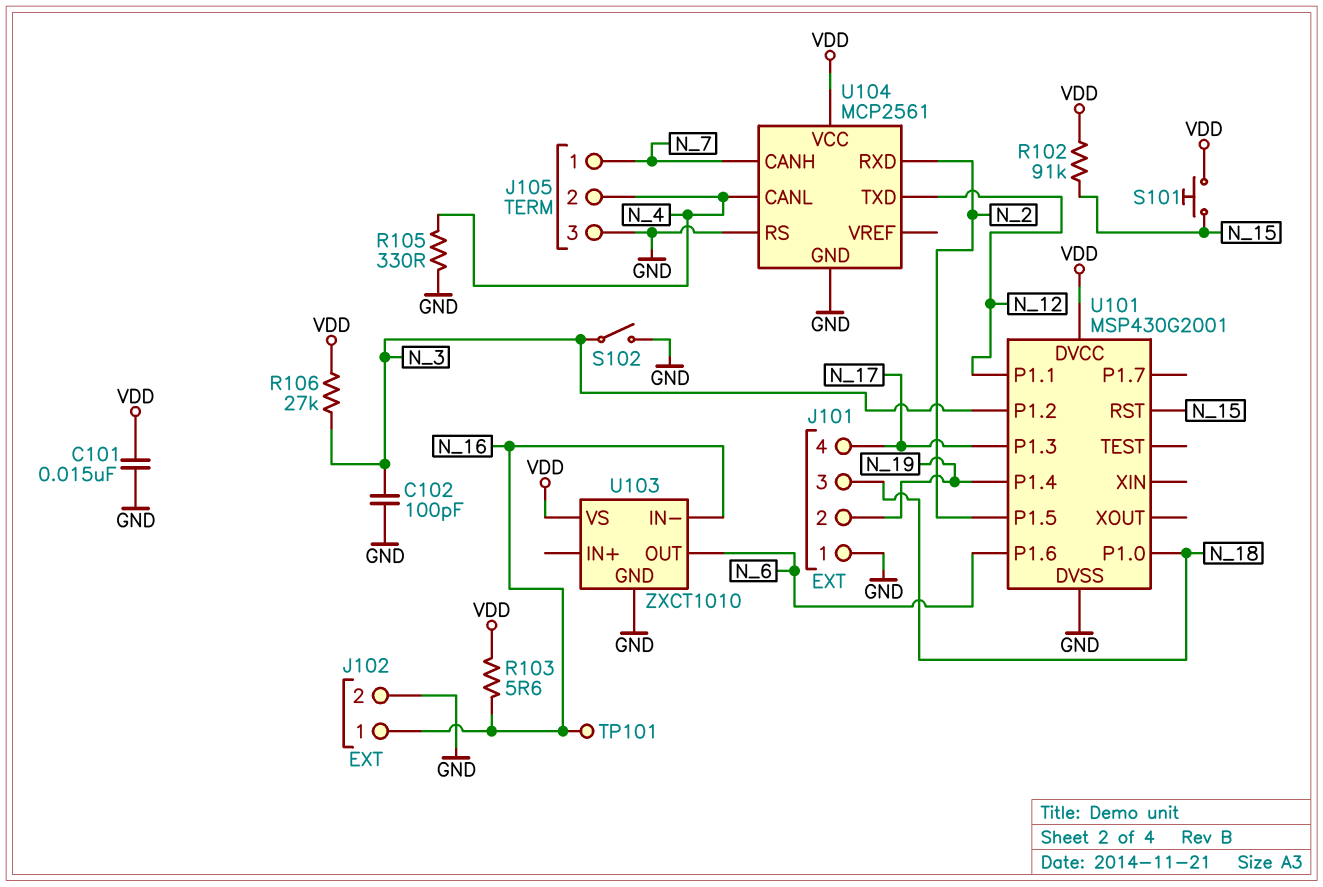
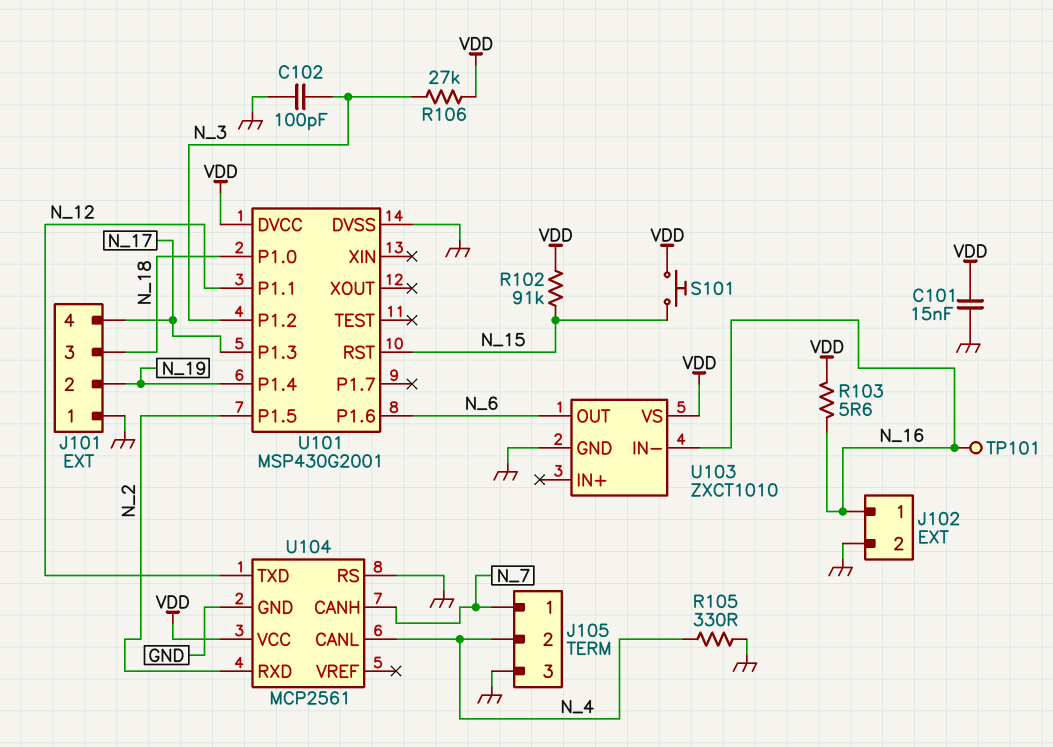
S102: switch (GND, N_3) -> none

